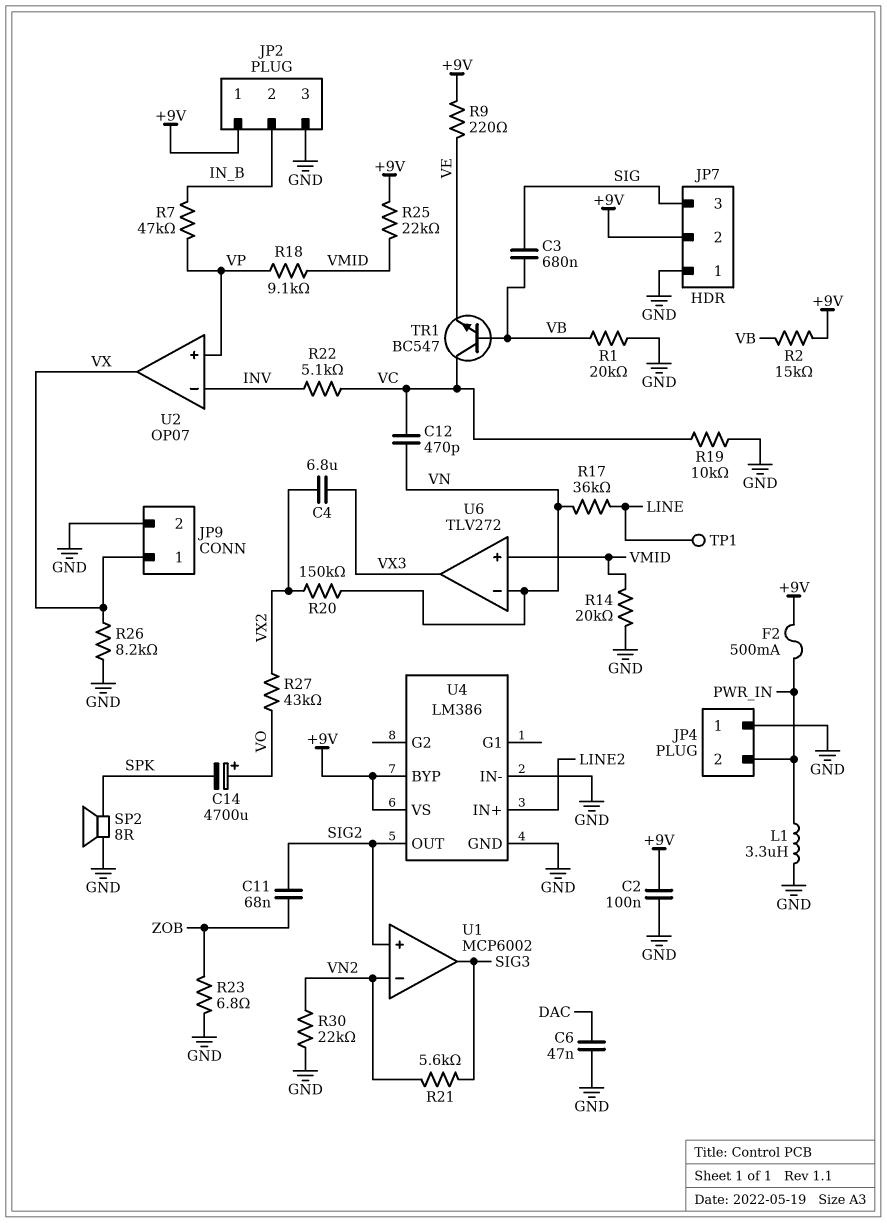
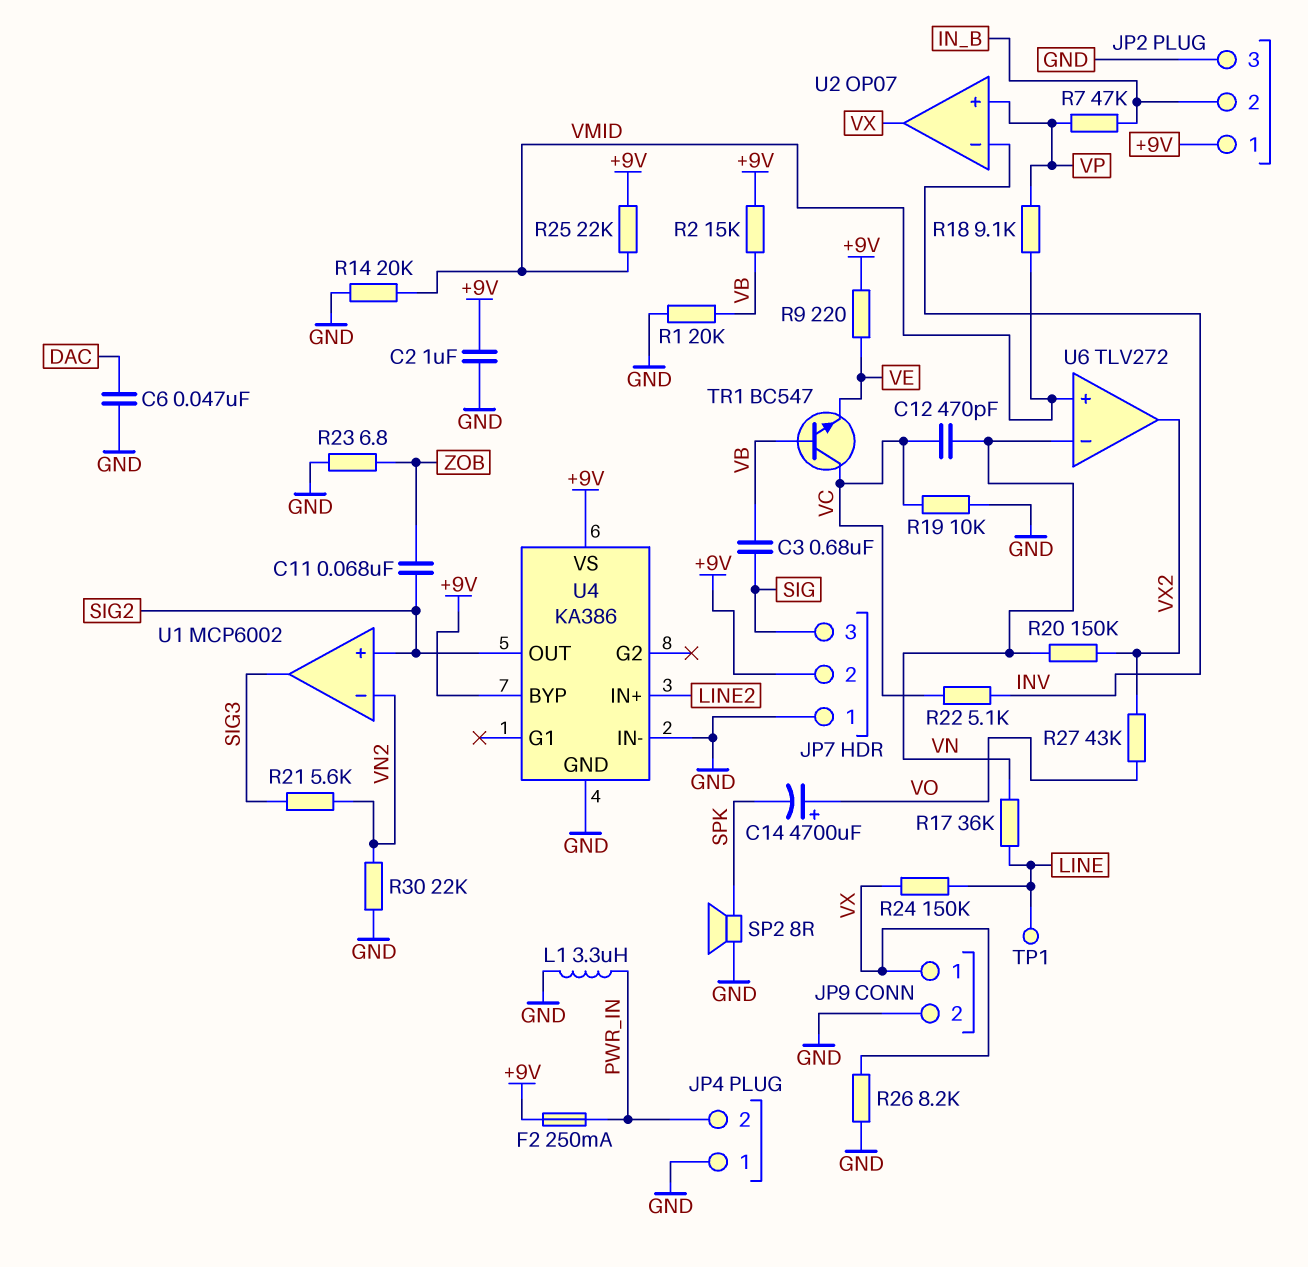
C2: 100nF (+9V, GND) -> 1uF (+9V, GND)
C4: 6.8uF (VX2, VX3) -> none
F2: 500mA (+9V, PWR_IN) -> 250mA (+9V, PWR_IN)
R24: none -> 150k (LINE, VX)
U4: LM386 -> KA386
U6 pin out: VX3 -> VX2

